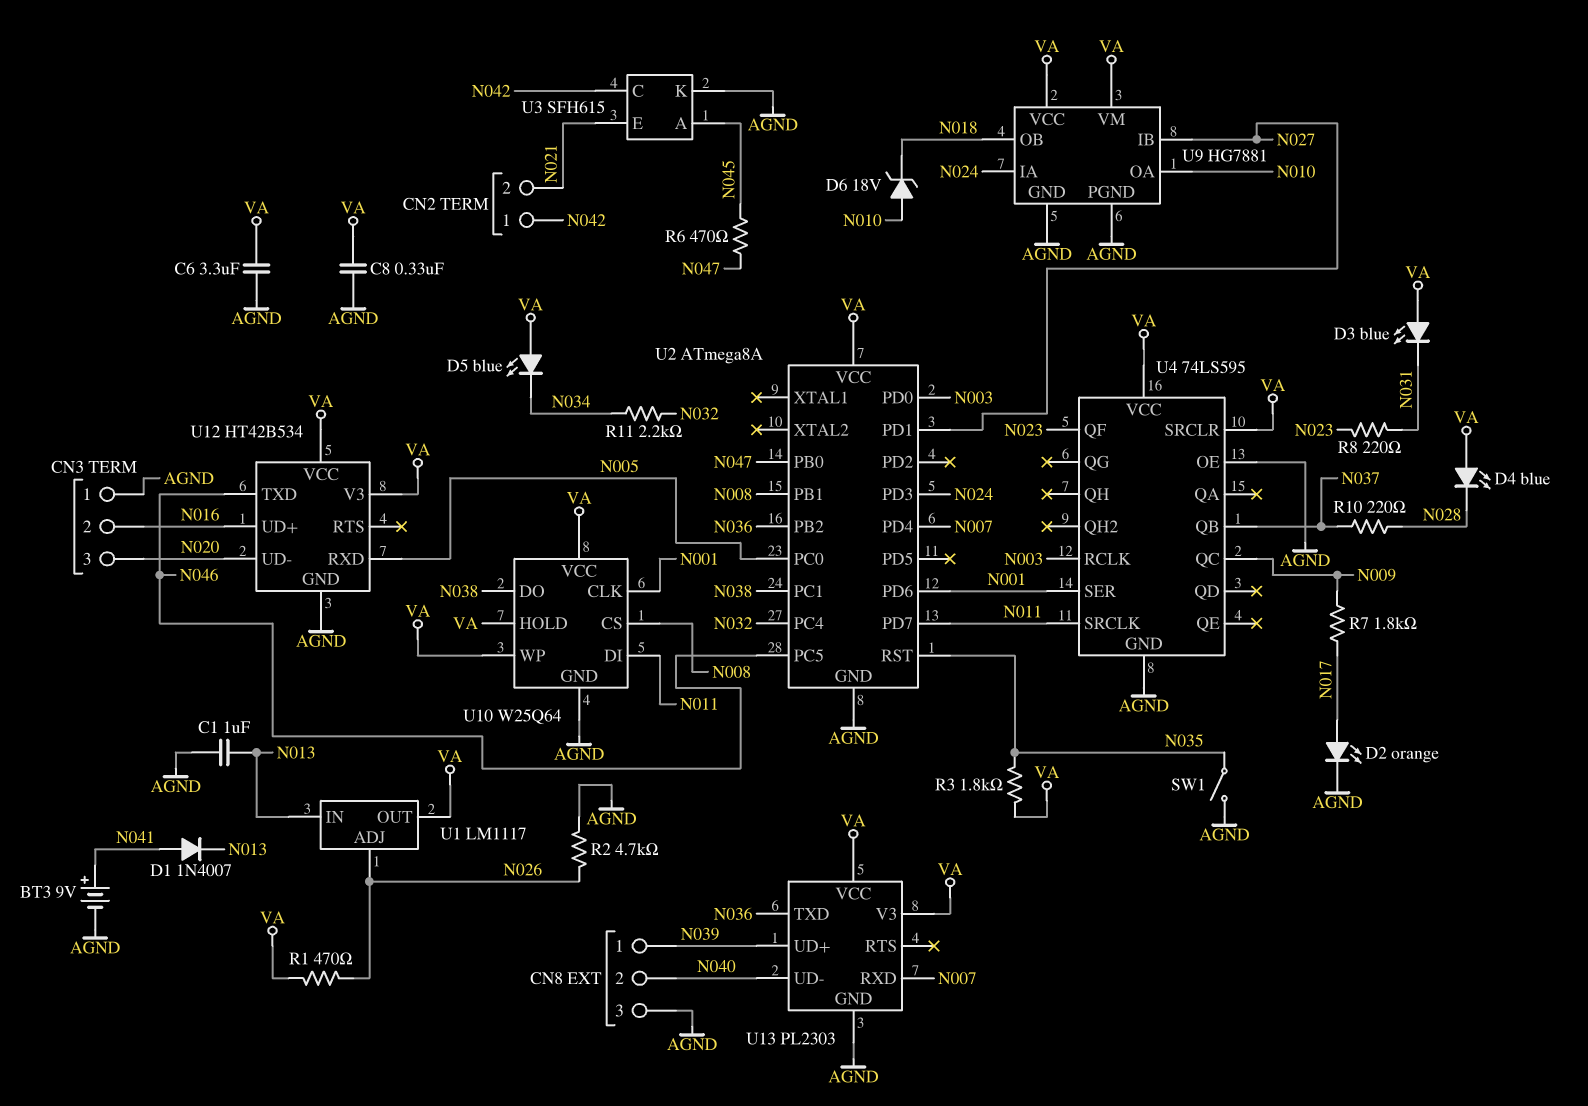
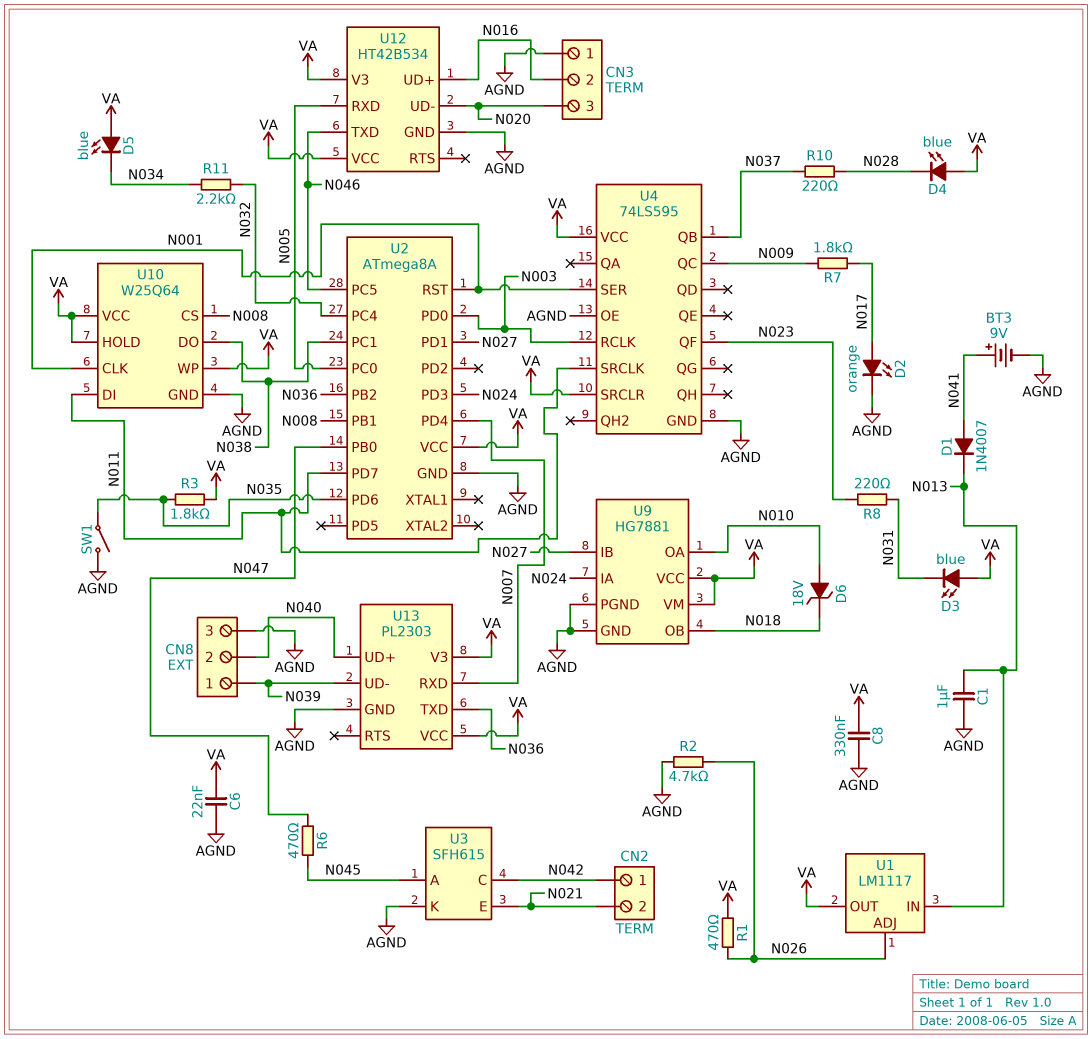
C6: 3.3uF (AGND, VA) -> 22nF (AGND, VA)
U2 pin PD6: N001 -> N035
U2 pin RST: N035 -> N001
U13 pin UD+: N039 -> N040
U13 pin UD-: N040 -> N039

